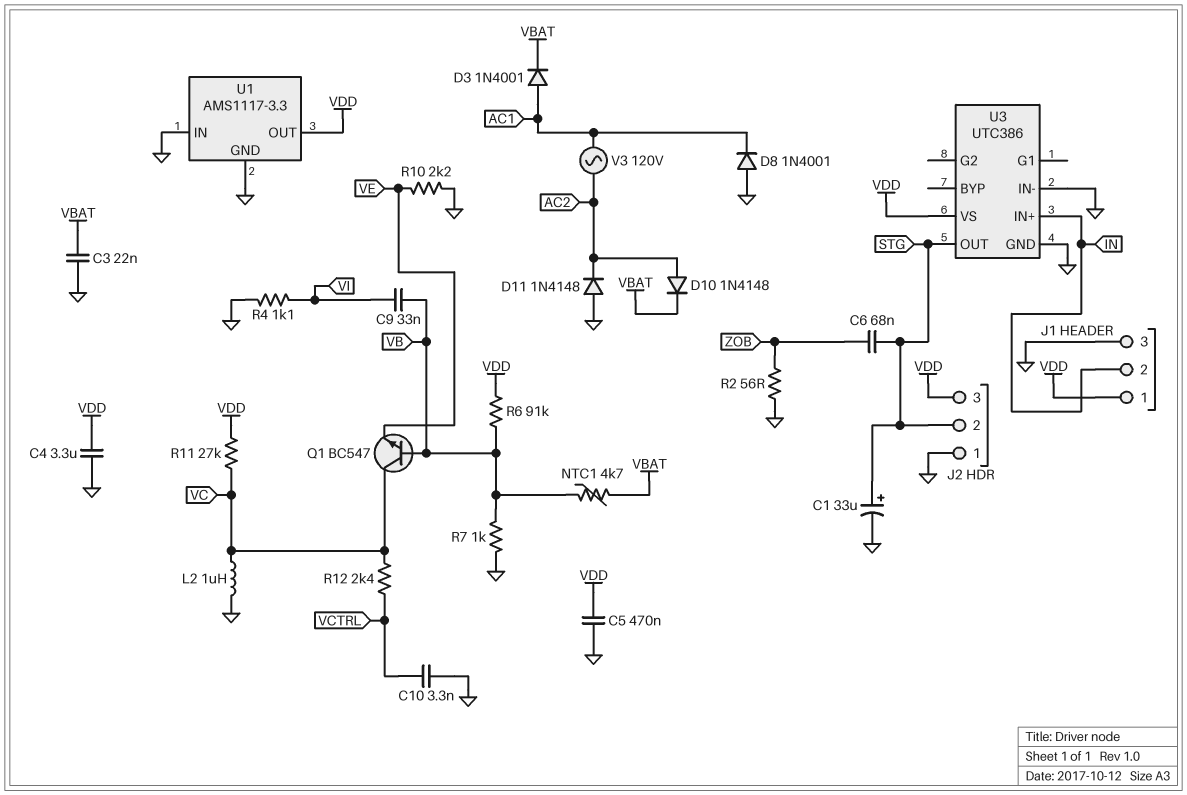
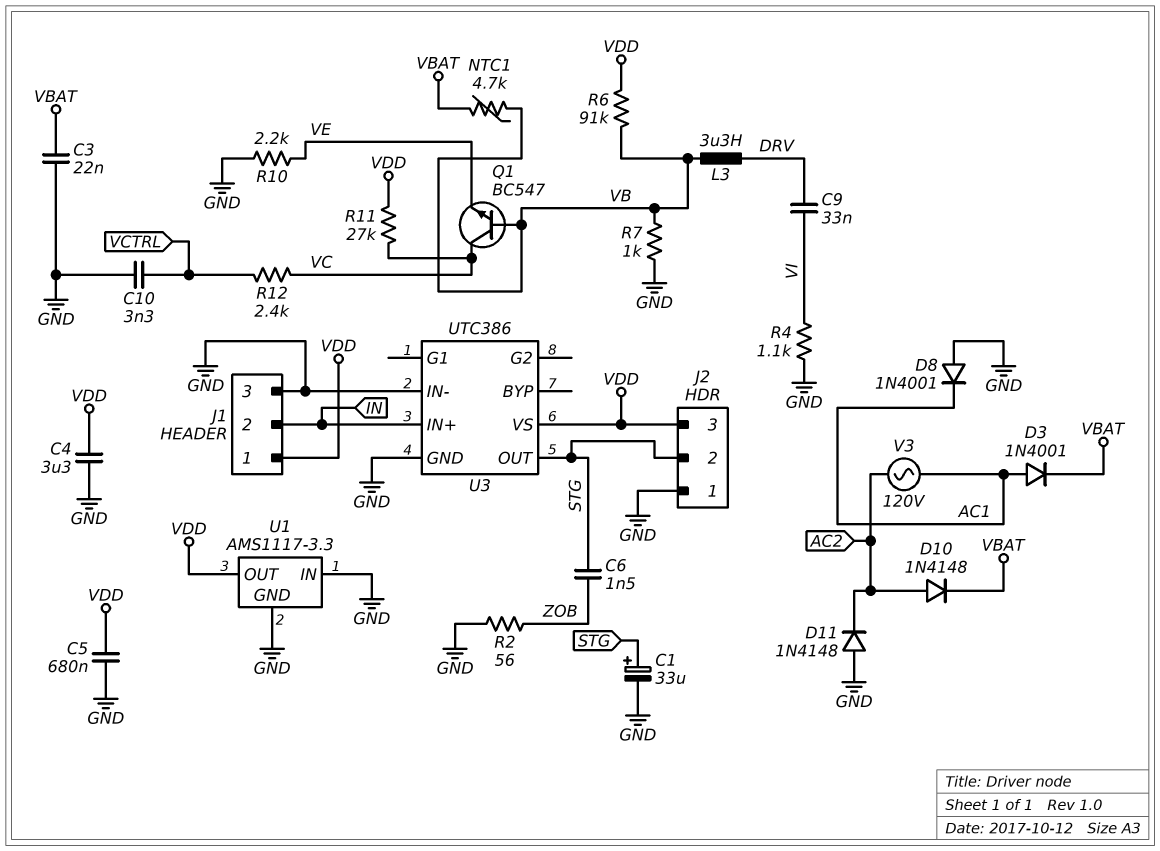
C5: 470nF (GND, VDD) -> 680nF (GND, VDD)
C6: 68nF (STG, ZOB) -> 1.5nF (STG, ZOB)
C9: 33nF (VB, VI) -> 33nF (DRV, VI)
L2: 1uH (GND, VC) -> none
L3: none -> 3.3uH (DRV, VB)

